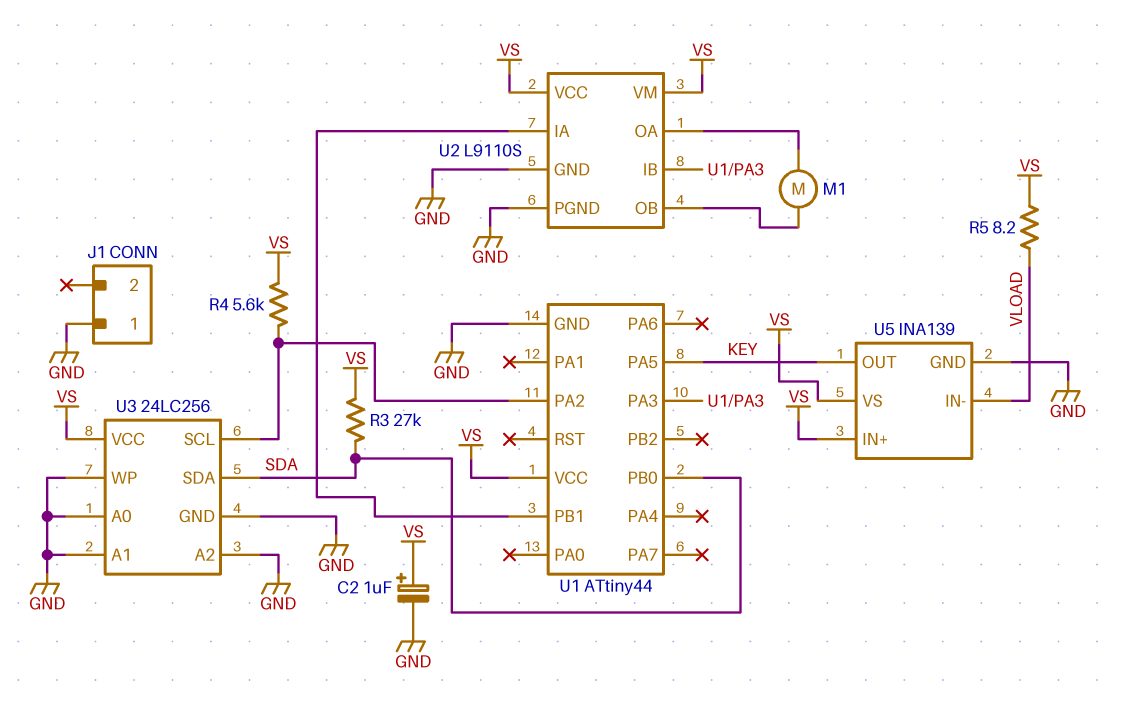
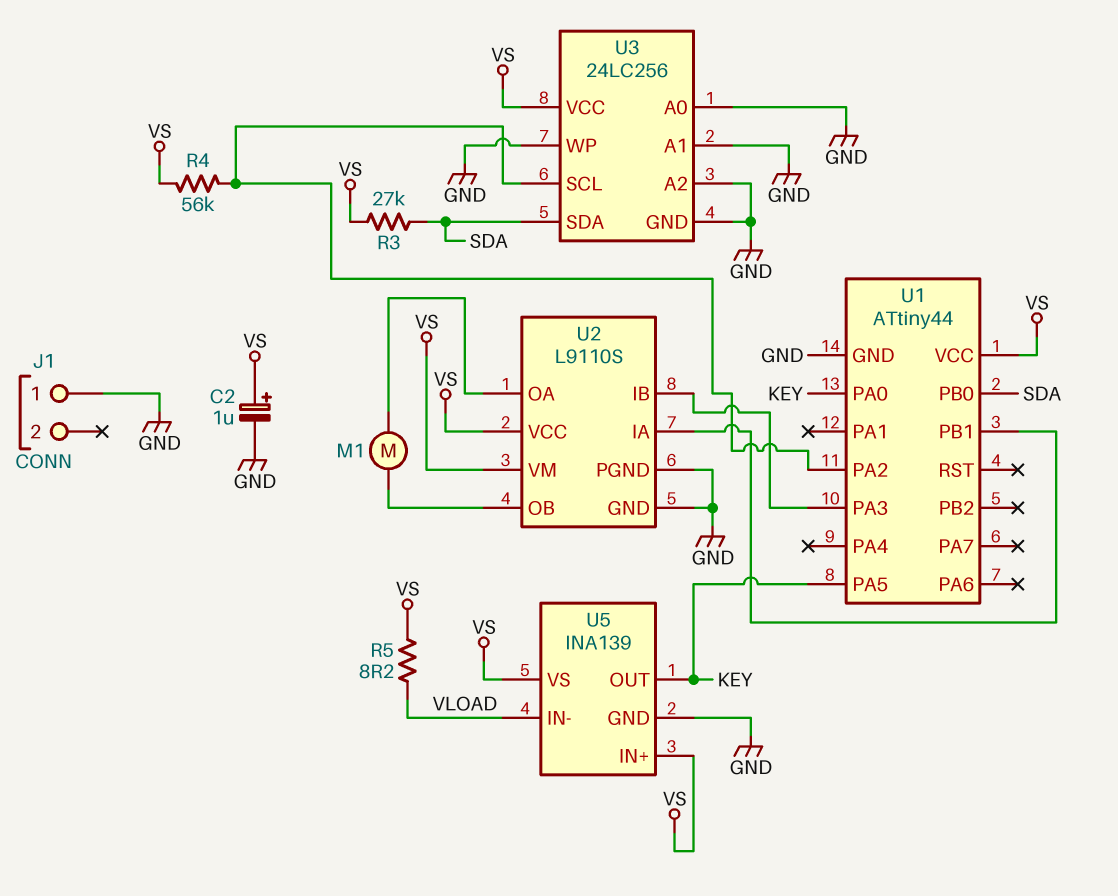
R4: 5.6k (U1/PA2, VS) -> 56k (U1/PA2, VS)
U1 pin PA0: none -> KEY

